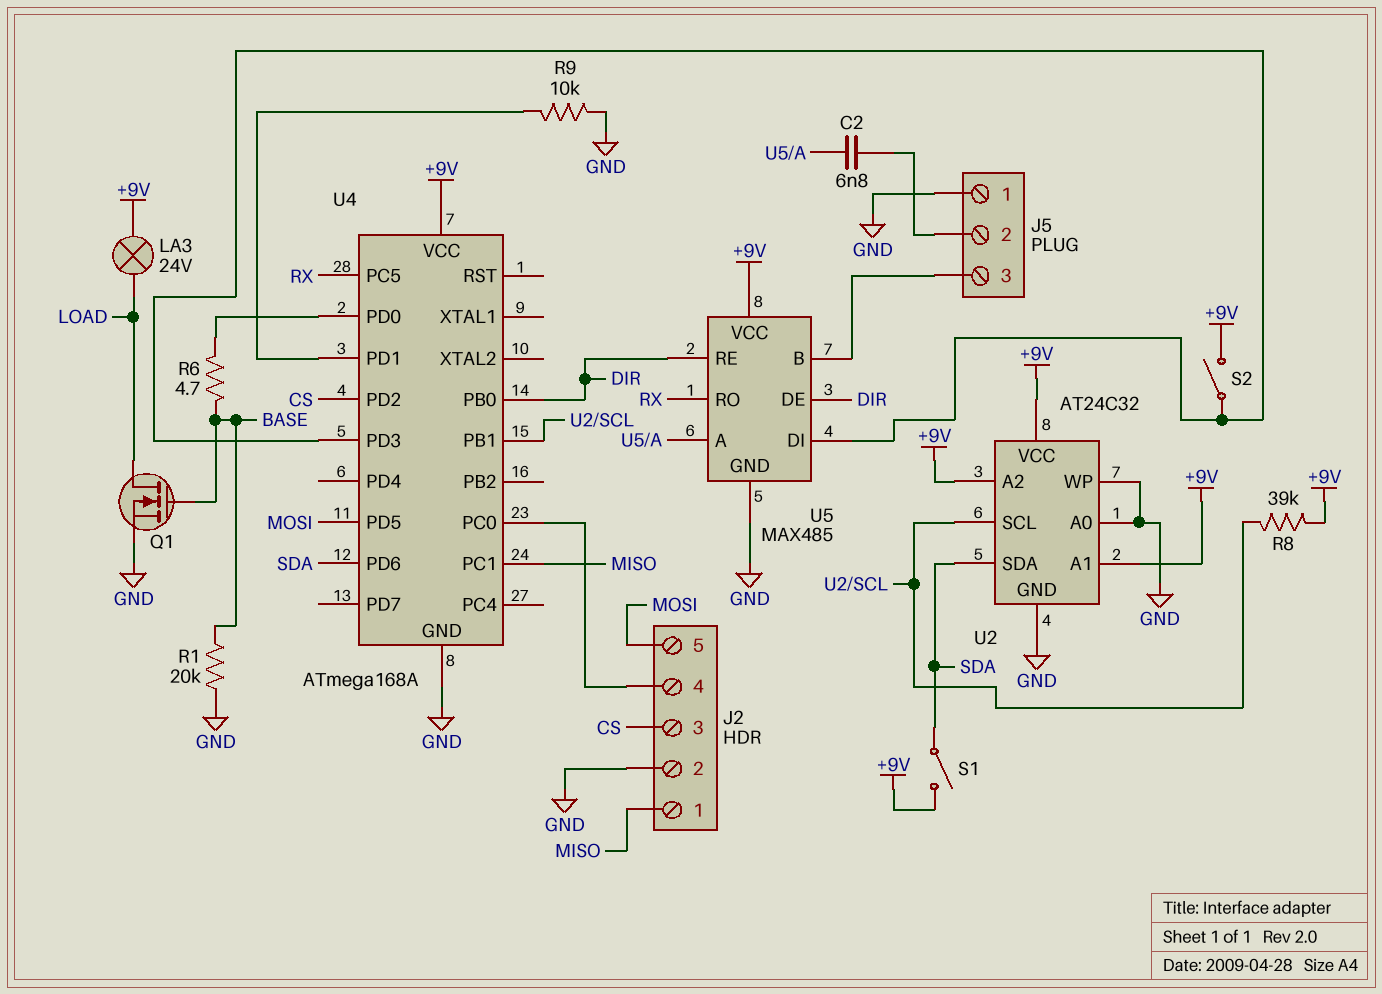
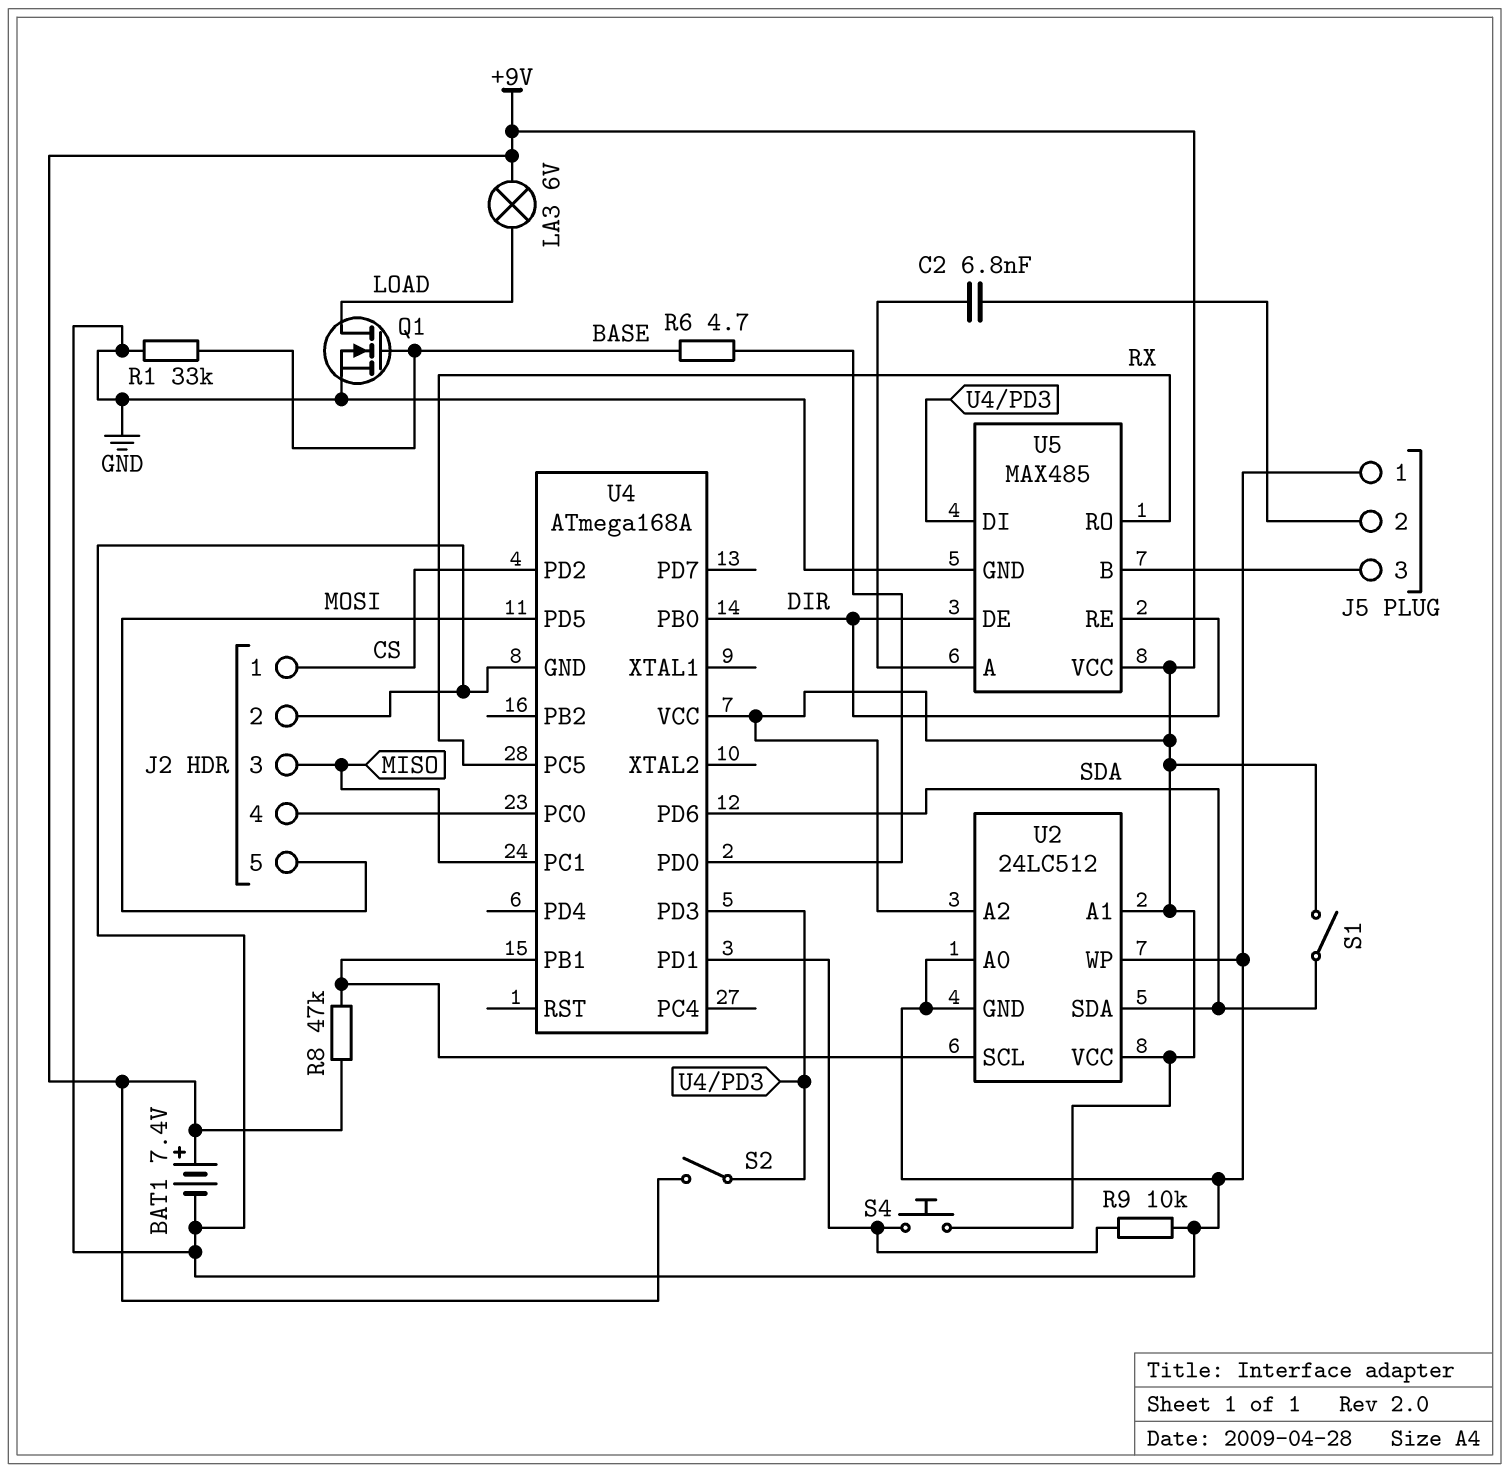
BAT1: none -> 7.4V (plus +9V, minus GND)
J2 pin 1: MISO -> CS
J2 pin 3: CS -> MISO
LA3: lamp 24V (+9V, LOAD) -> lamp 6V (+9V, LOAD)
R1: 20k (BASE, GND) -> 33k (BASE, GND)
R8: 39k (+9V, U2/SCL) -> 47k (+9V, U2/SCL)
S4: none -> button (+9V, U4/PD1)
U2: AT24C32 -> 24LC512

